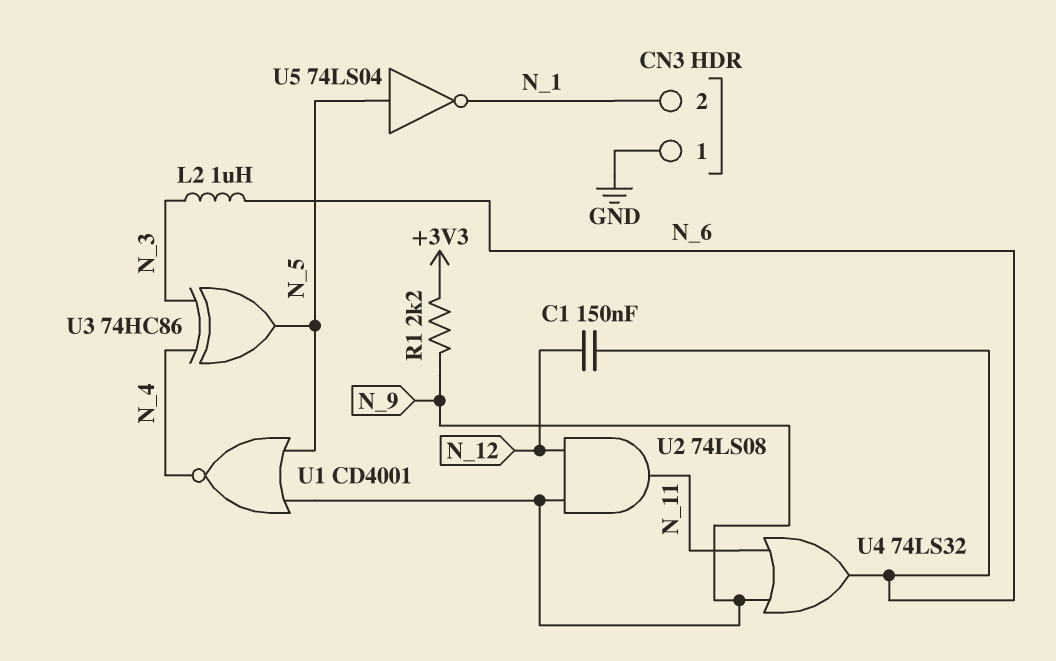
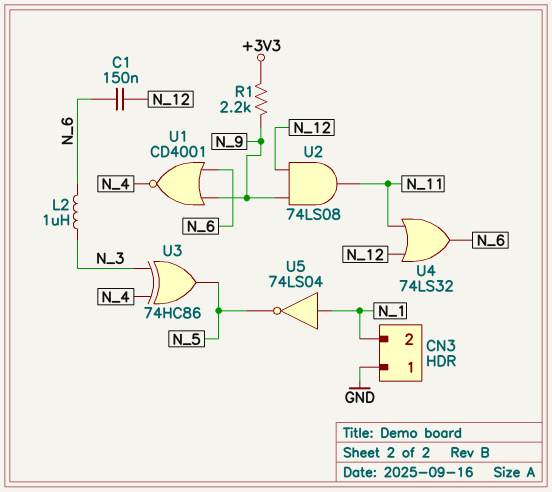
U1: NOR CD4001 (in N_5, in N_9, out N_4) -> NOR CD4001 (in N_6, in N_9, out N_4)
U4: OR 74LS32 (in N_9, in N_11, out N_6) -> OR 74LS32 (in N_11, in N_12, out N_6)
U5: NOT 74LS04 (in N_5, out N_1) -> NOT 74LS04 (in N_1, out N_5)

